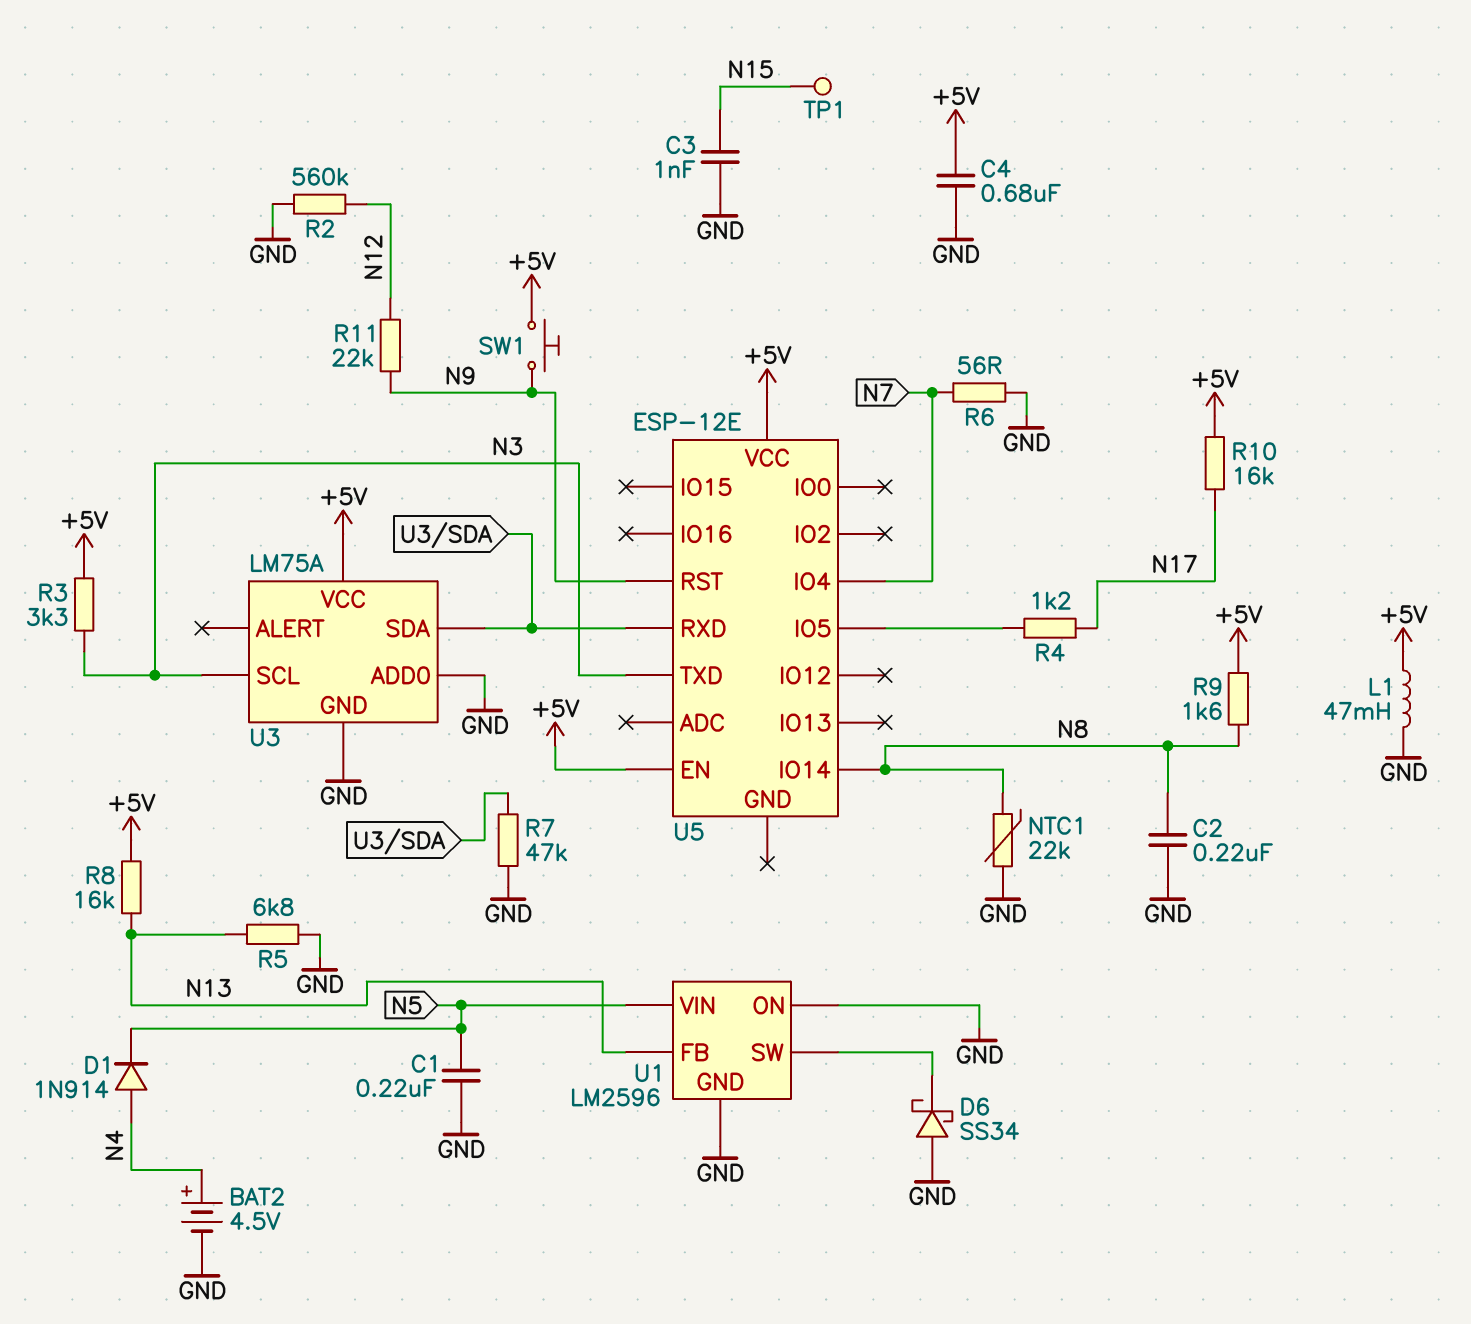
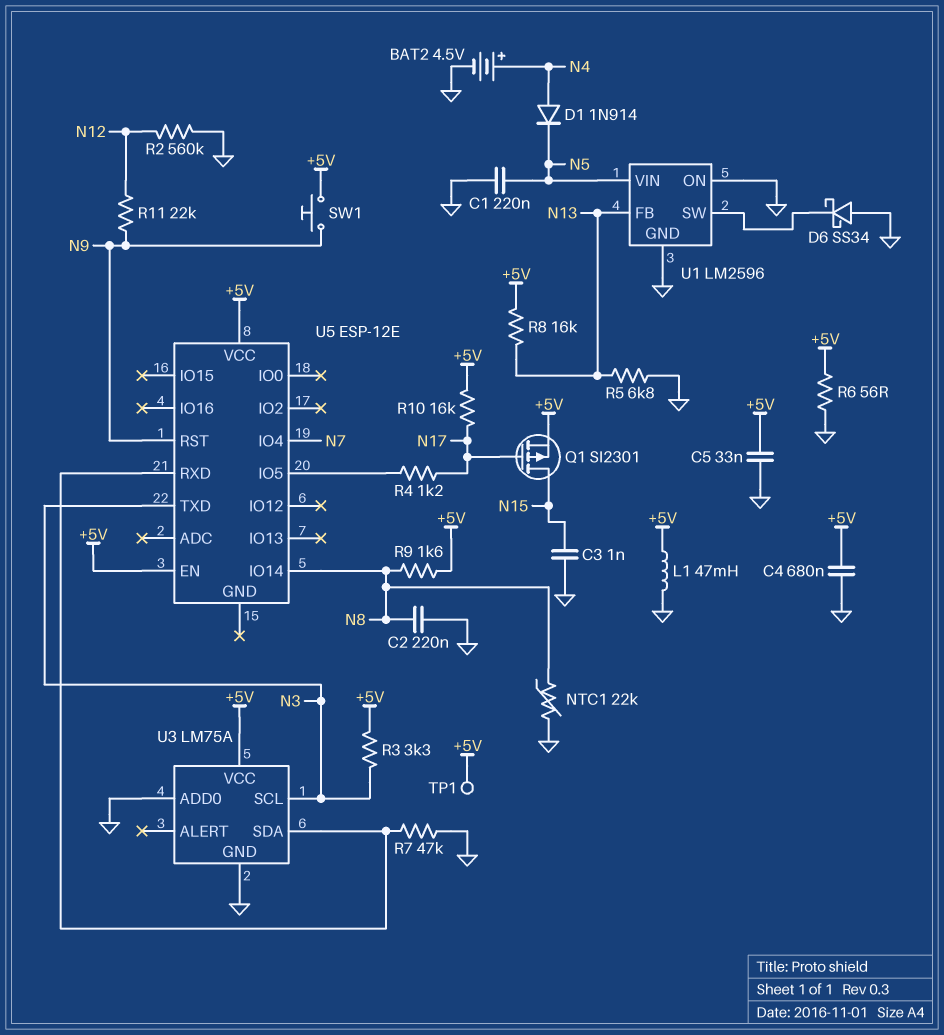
C5: none -> 33nF (+5V, GND)
Q1: none -> PMOS SI2301 (G N17, D N15, S +5V)
R6: 56 (GND, N7) -> 56 (+5V, GND)
TP1: test point (N15) -> test point (+5V)

